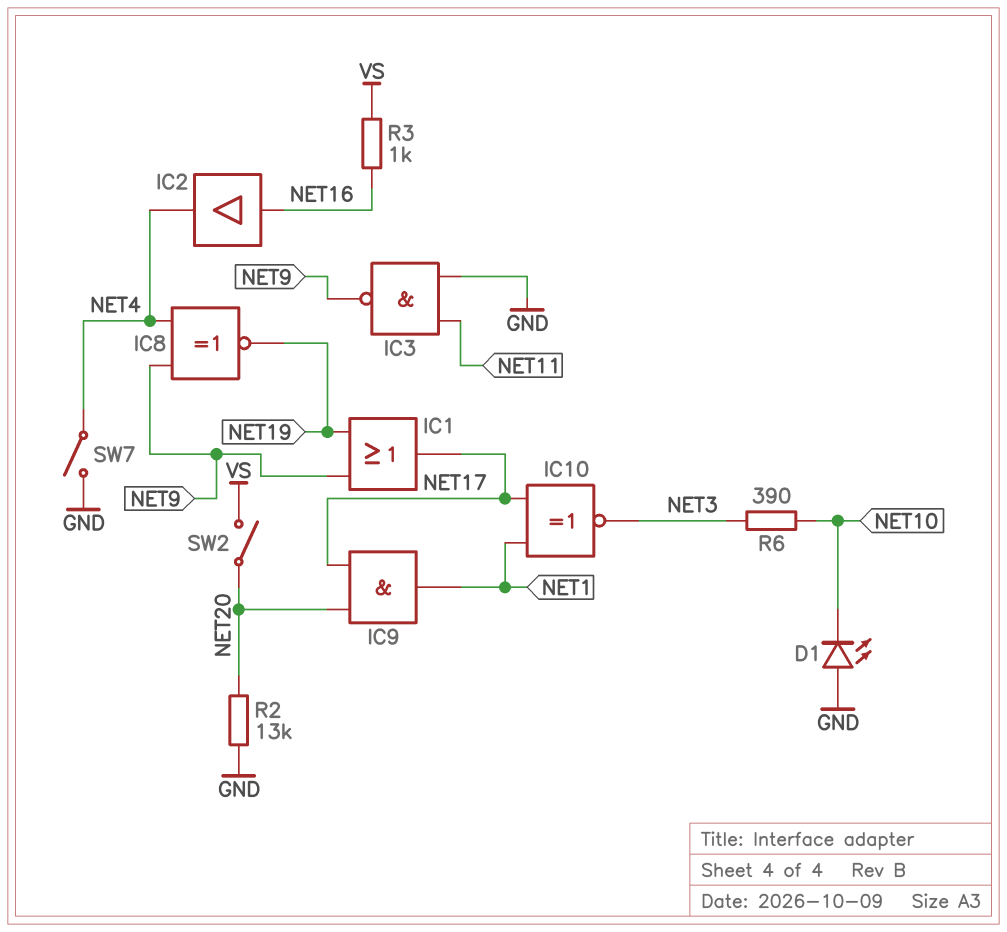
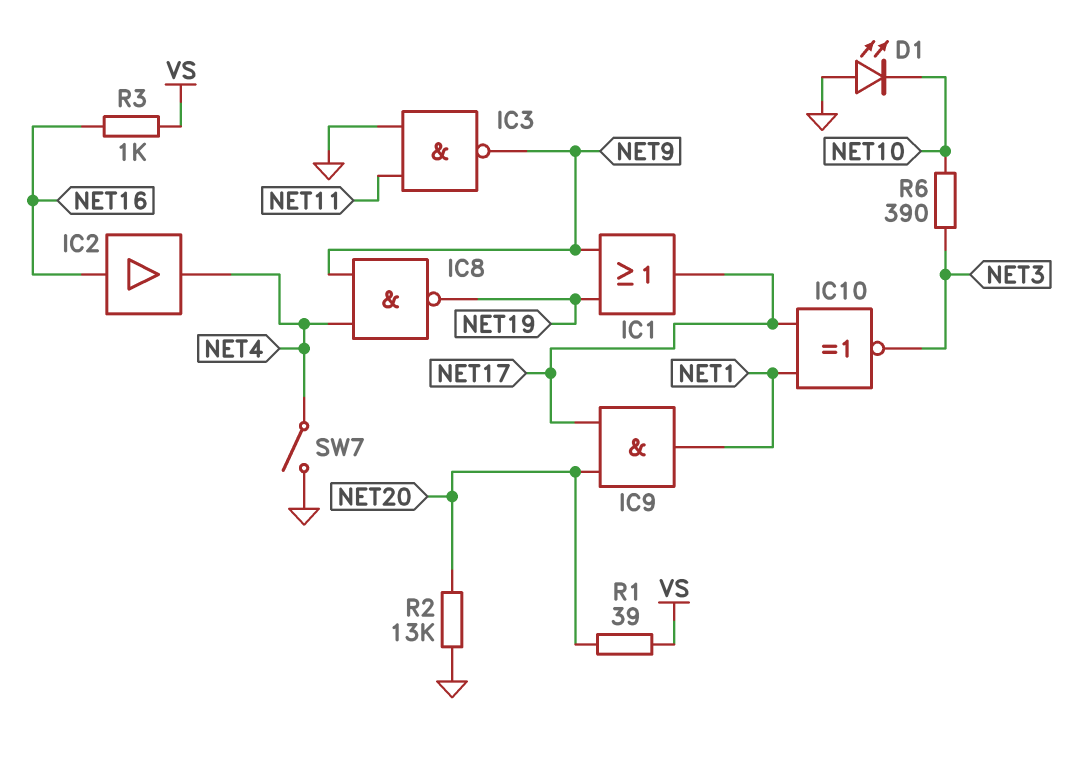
IC8: XNOR (in NET4, in NET9, out NET19) -> NAND (in NET4, in NET9, out NET19)
R1: none -> 39 (NET20, VS)
SW2: switch (NET20, VS) -> none

